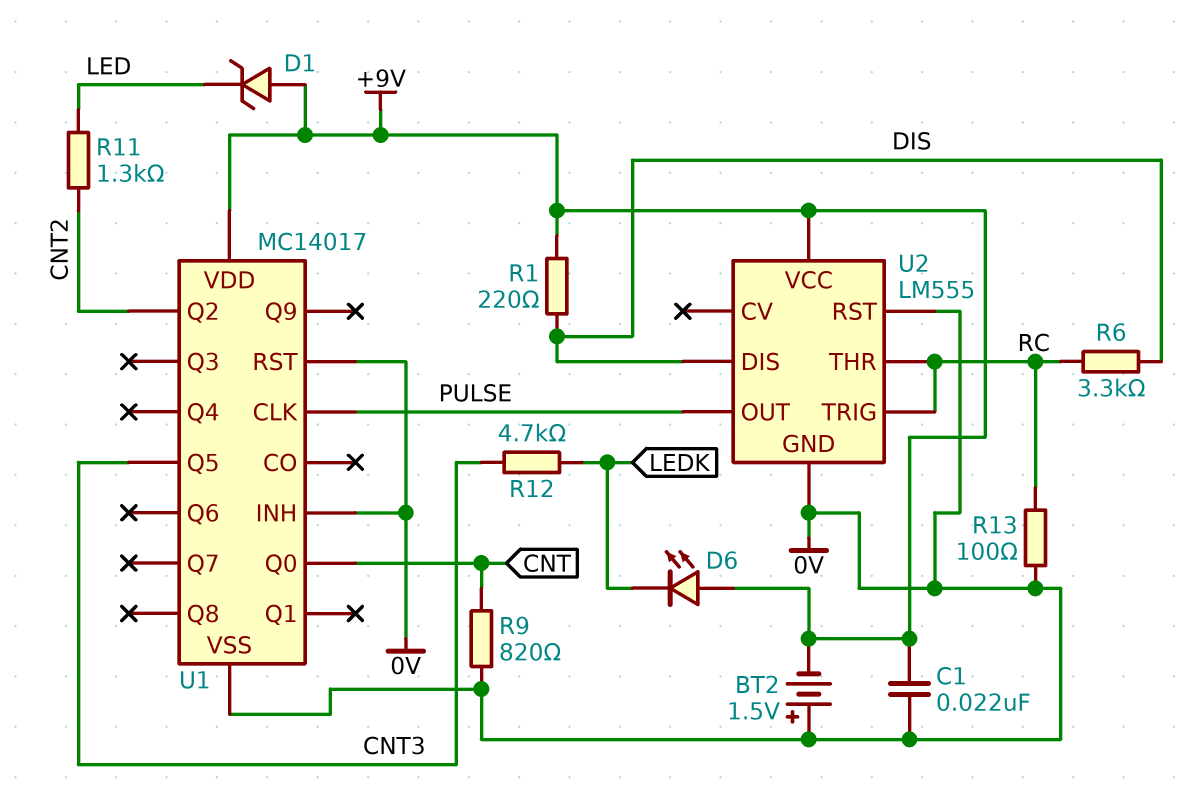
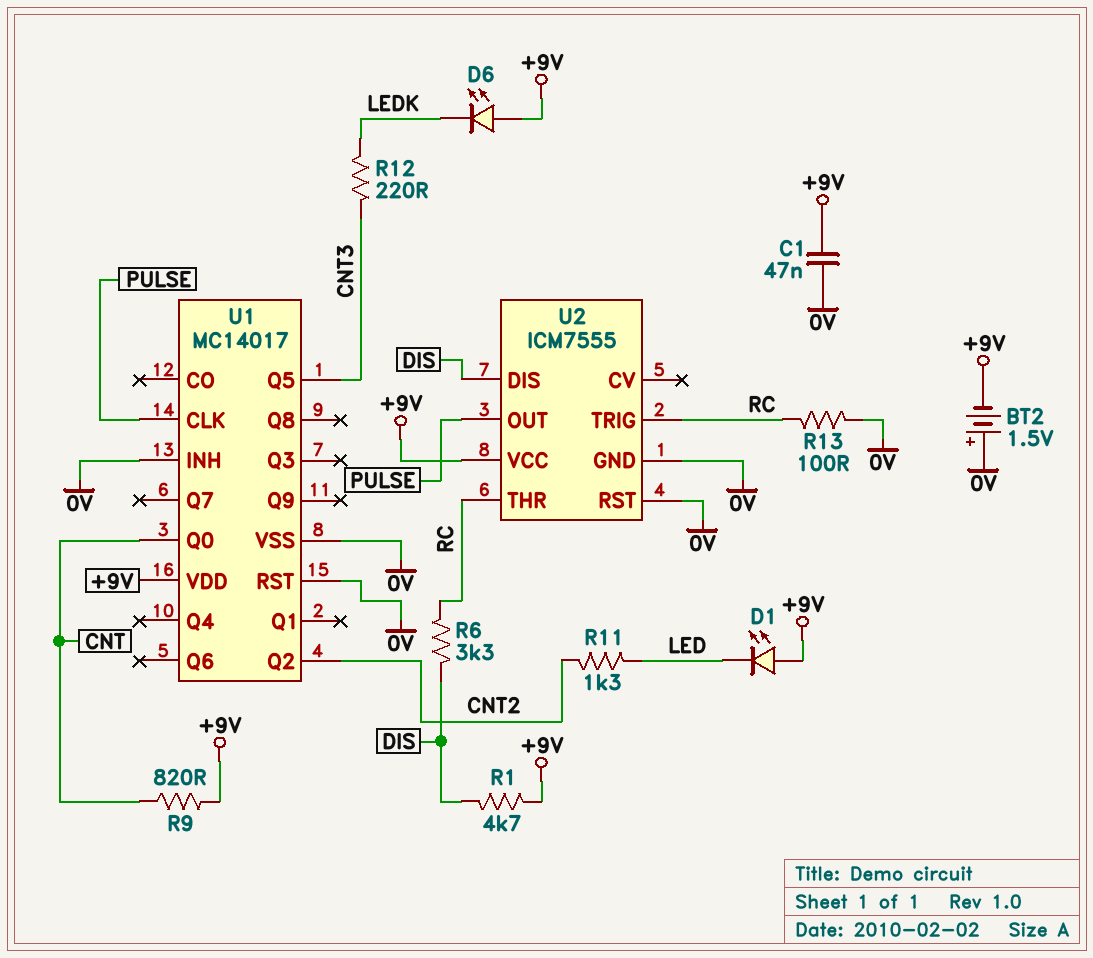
C1: 22nF (+9V, 0V) -> 47nF (+9V, 0V)
D1: zener (A +9V, K LED) -> LED (A +9V, K LED)
R1: 220 (+9V, DIS) -> 4.7k (+9V, DIS)
R9: 820 (0V, CNT) -> 820 (+9V, CNT)
R12: 4.7k (CNT3, LEDK) -> 220 (CNT3, LEDK)
U2: LM555 -> ICM7555

